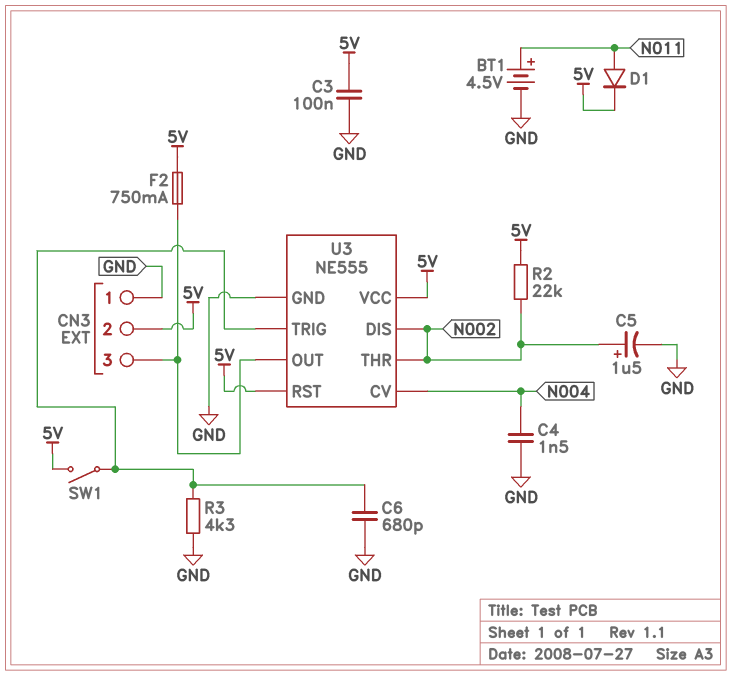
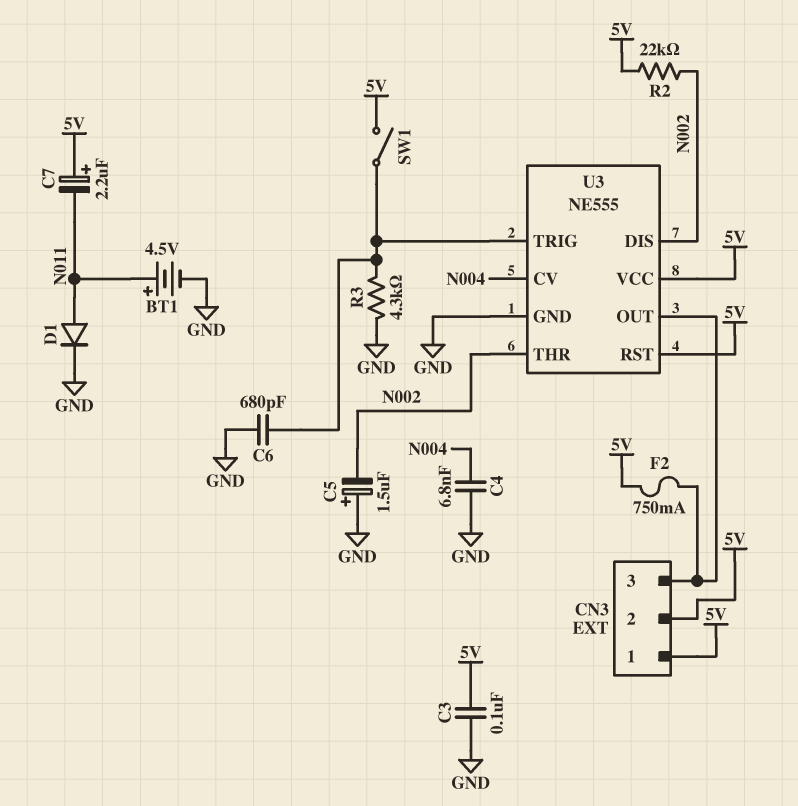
C4: 1.5nF (GND, N004) -> 6.8nF (GND, N004)
C5: 1.5uF (plus N002, minus GND) -> 1.5uF (plus GND, minus N002)
C7: none -> 2.2uF (plus 5V, minus N011)
CN3 pin 1: GND -> 5V
D1: diode (A N011, K 5V) -> diode (A N011, K GND)

